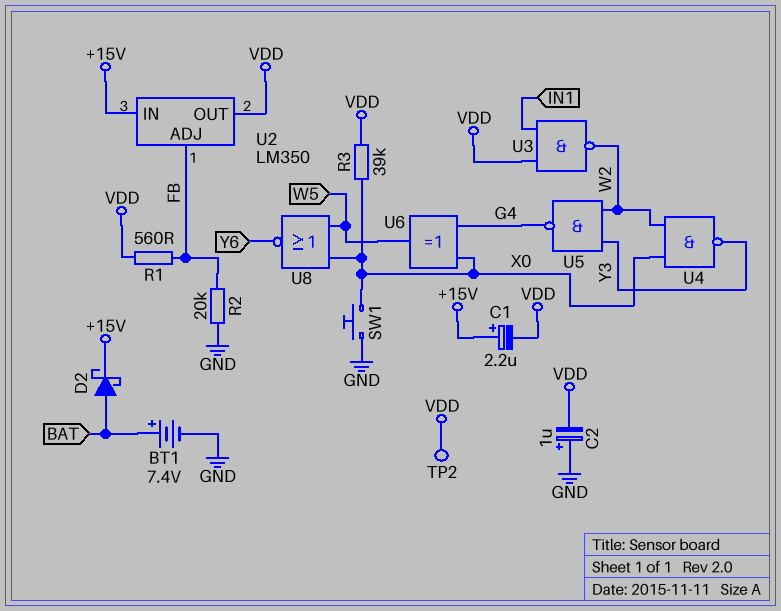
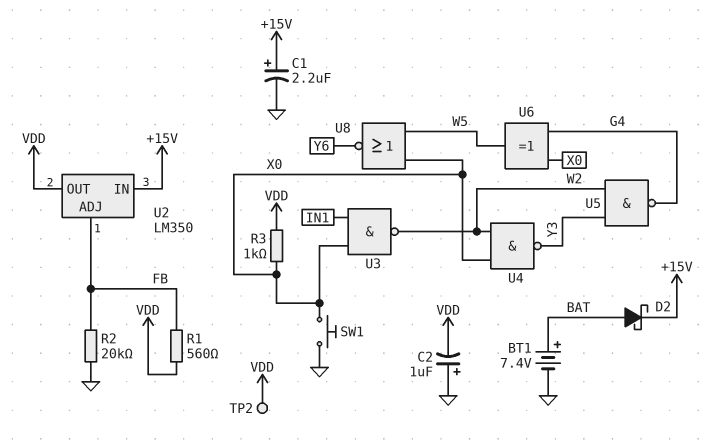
C1: 2.2uF (plus +15V, minus VDD) -> 2.2uF (plus +15V, minus GND)
R3: 39k (VDD, X0) -> 1k (VDD, X0)
U3: NAND (in IN1, in VDD, out W2) -> NAND (in IN1, in X0, out W2)

